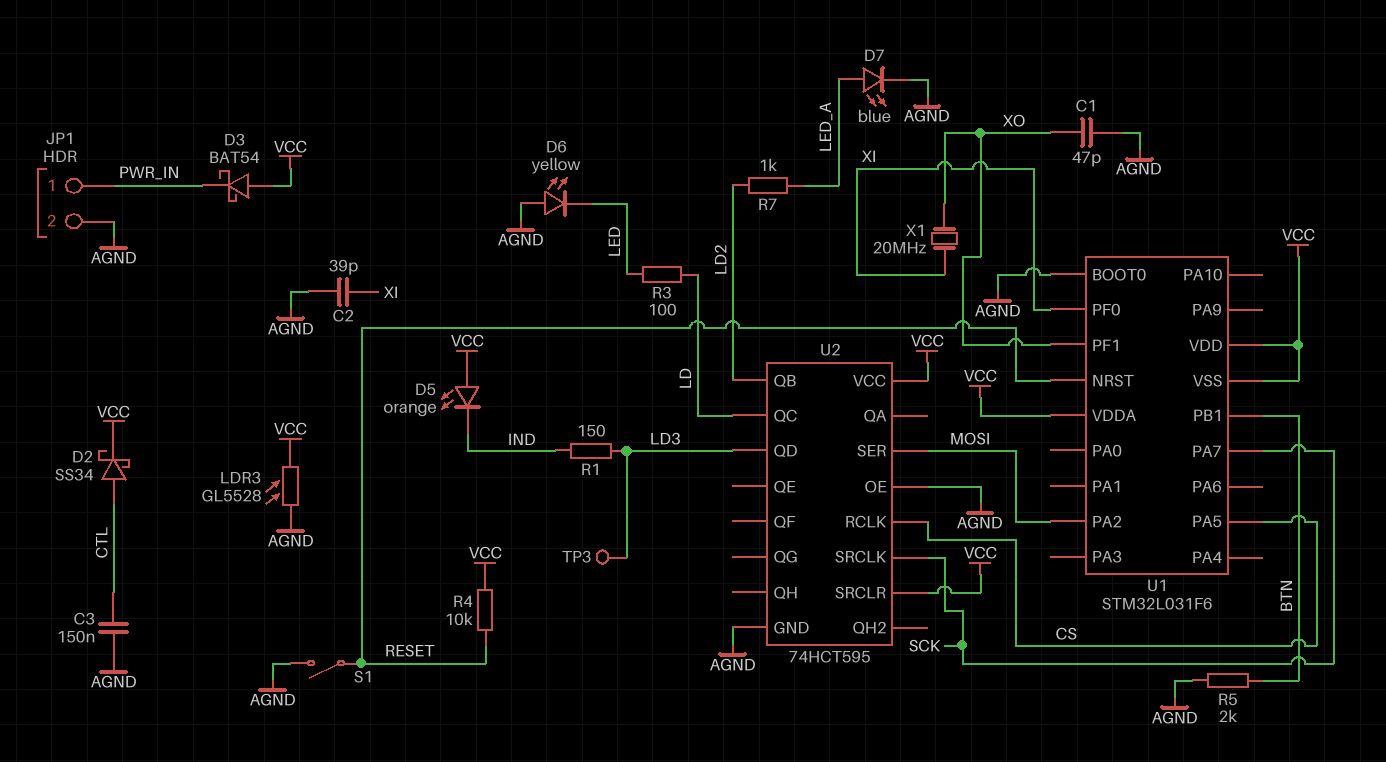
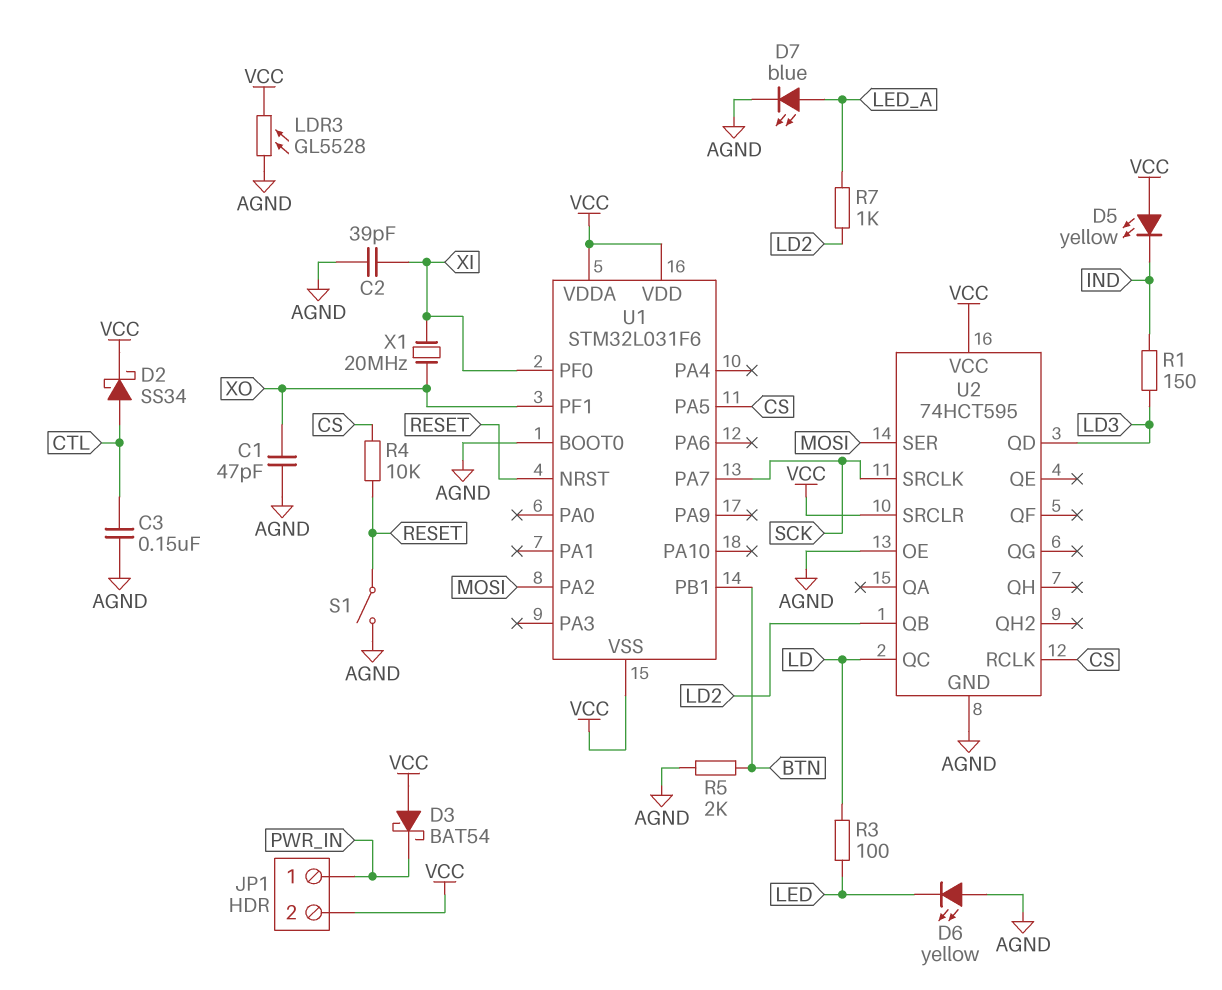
D5: LED orange (A VCC, K IND) -> LED yellow (A VCC, K IND)
JP1 pin 2: AGND -> VCC
R4: 10k (RESET, VCC) -> 10k (CS, RESET)
TP3: test point (LD3) -> none

